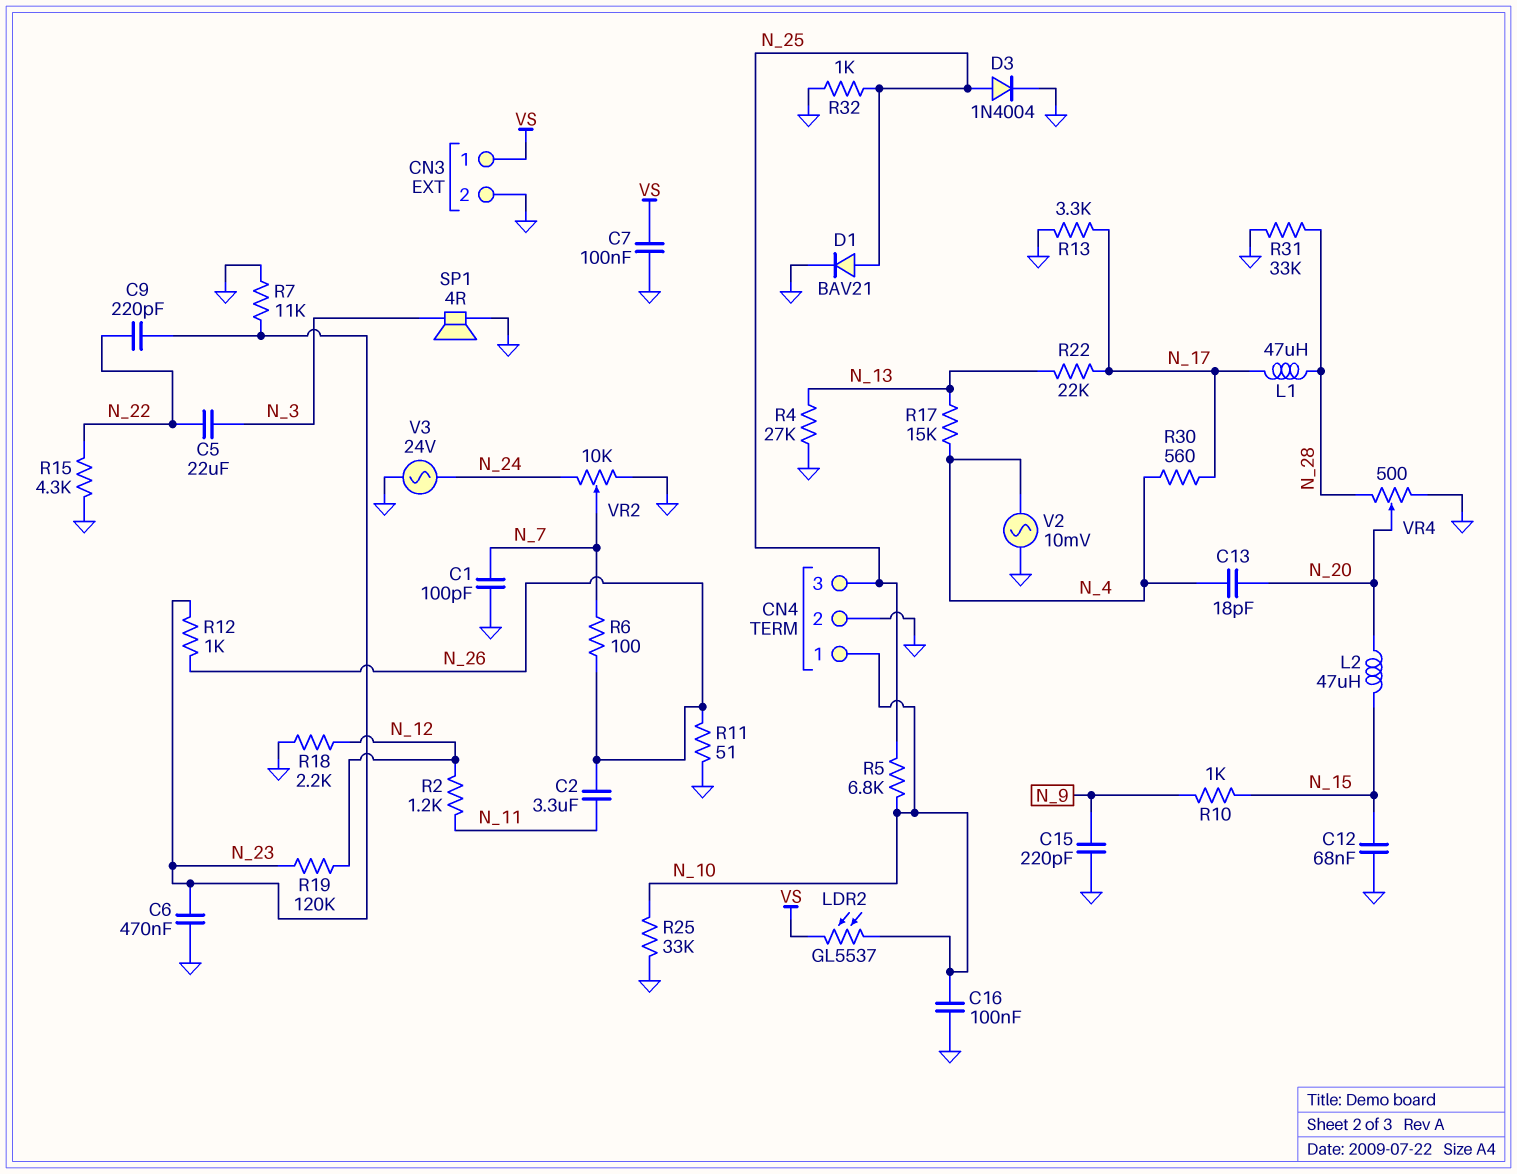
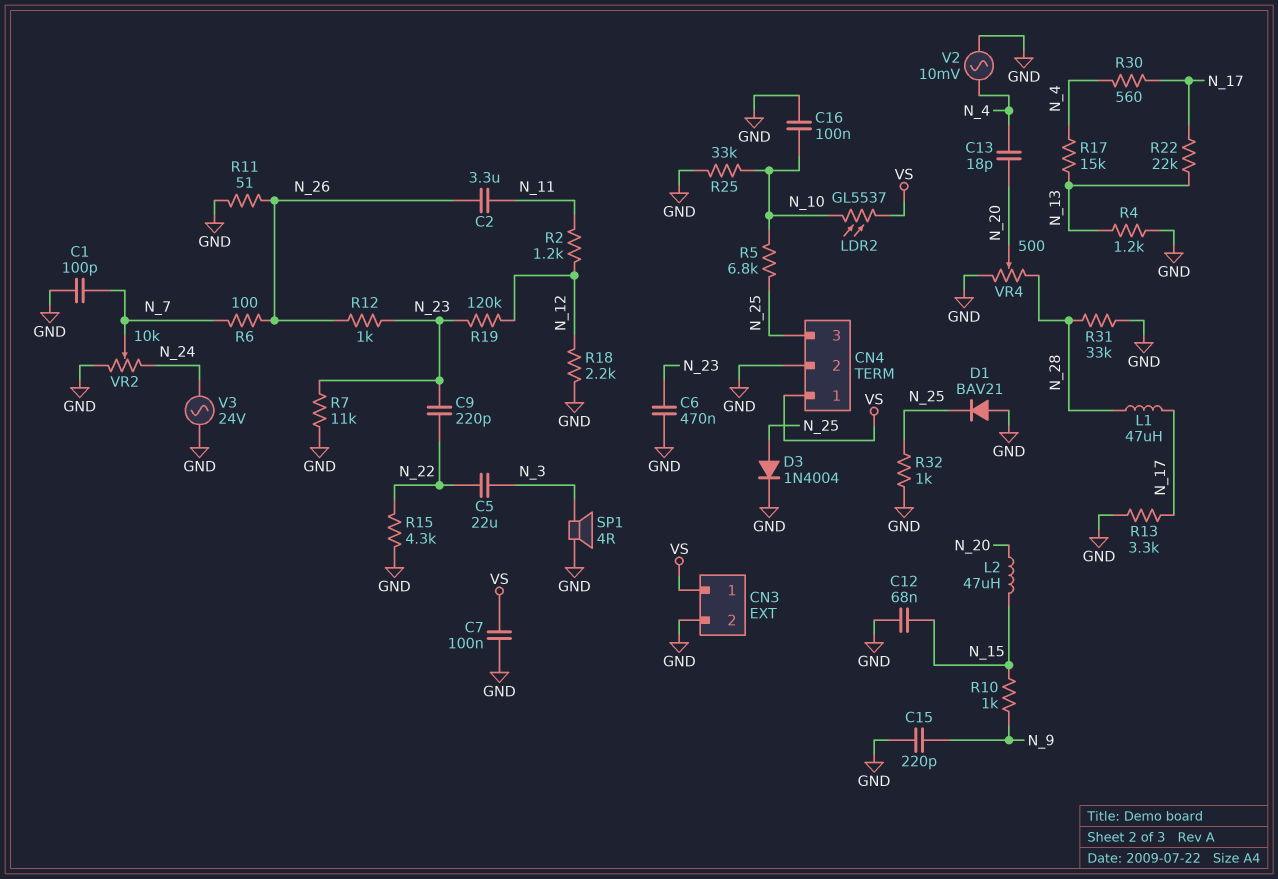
CN4 pin 1: N_10 -> VS
D1: diode BAV21 (A N_25, K GND) -> diode BAV21 (A GND, K N_25)
R4: 27k (GND, N_13) -> 1.2k (GND, N_13)

